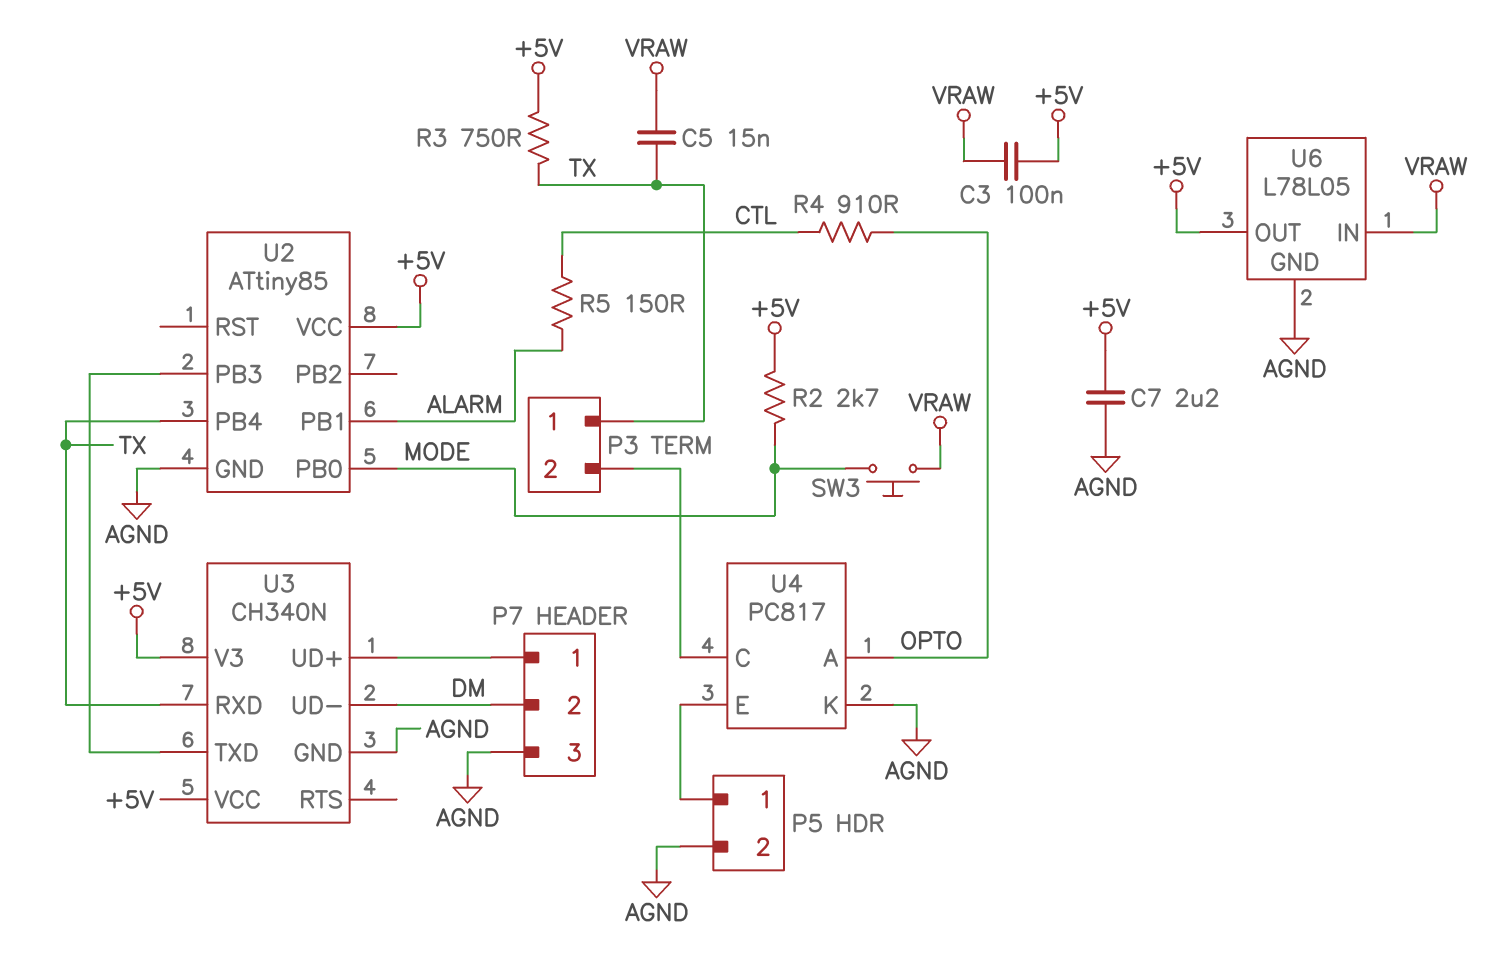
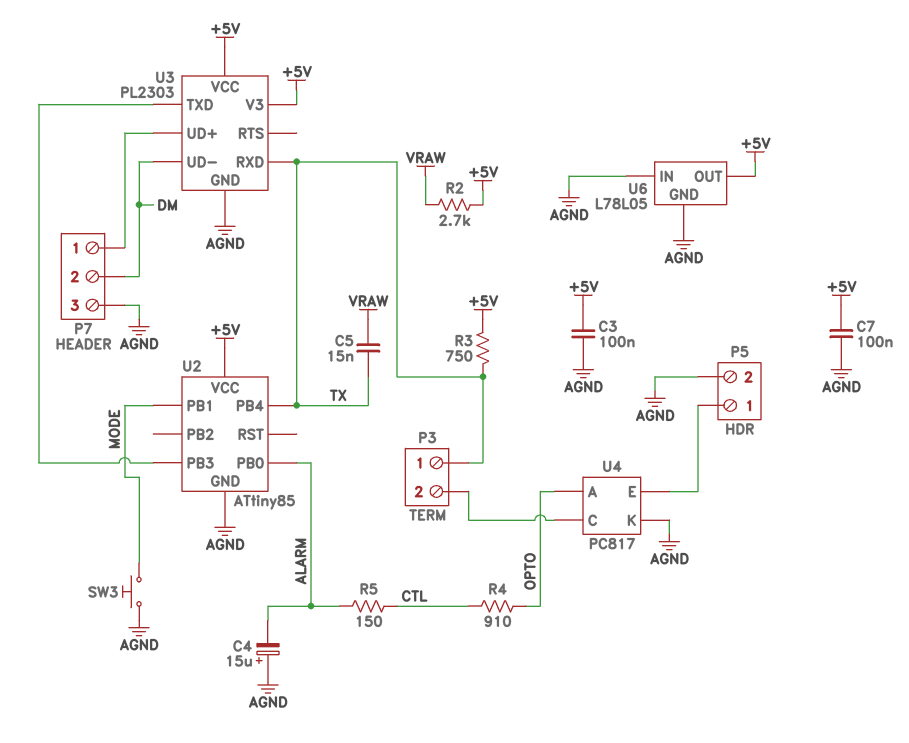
C3: 100nF (+5V, VRAW) -> 100nF (+5V, AGND)
C4: none -> 15uF (plus AGND, minus ALARM)
C7: 2.2uF (+5V, AGND) -> 100nF (+5V, AGND)
R2: 2.7k (+5V, MODE) -> 2.7k (+5V, VRAW)
SW3: button (MODE, VRAW) -> button (AGND, MODE)
U2 pin PB0: MODE -> ALARM
U2 pin PB1: ALARM -> MODE
U3: CH340N -> PL2303
U6 pin IN: VRAW -> AGND

